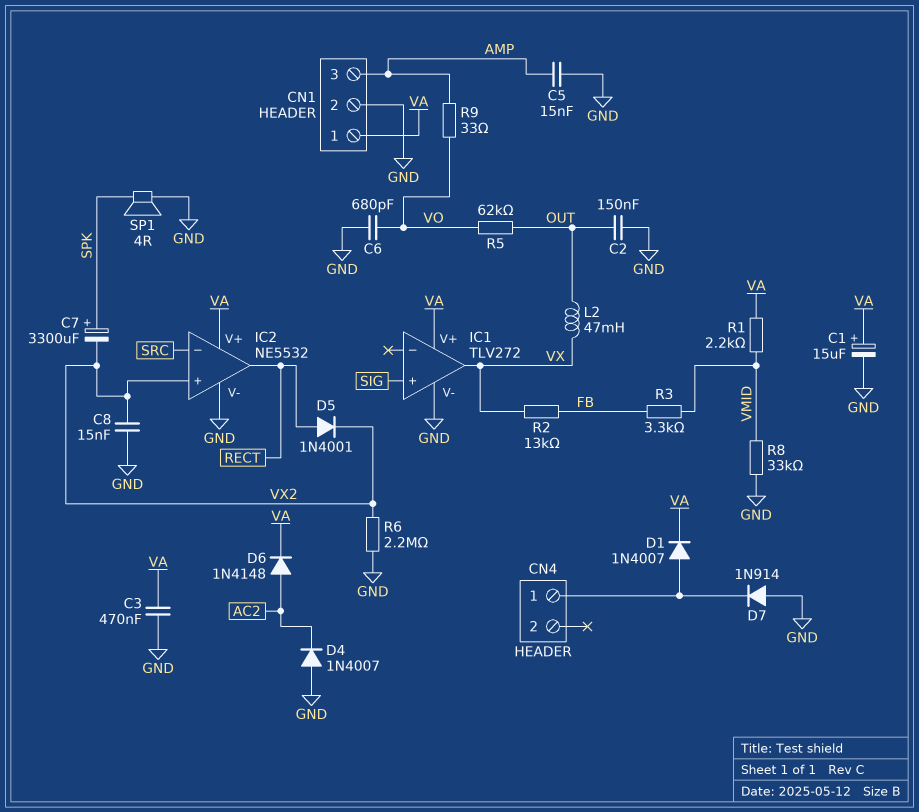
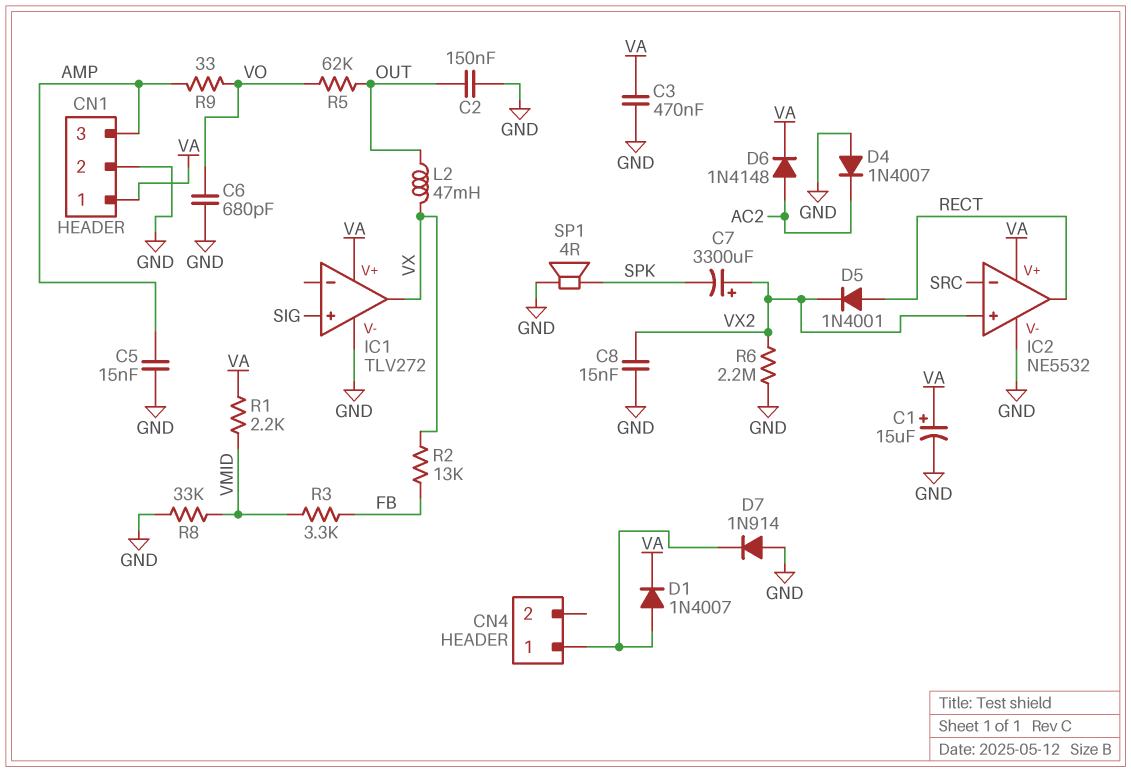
C7: 3300uF (plus SPK, minus VX2) -> 3300uF (plus VX2, minus SPK)

